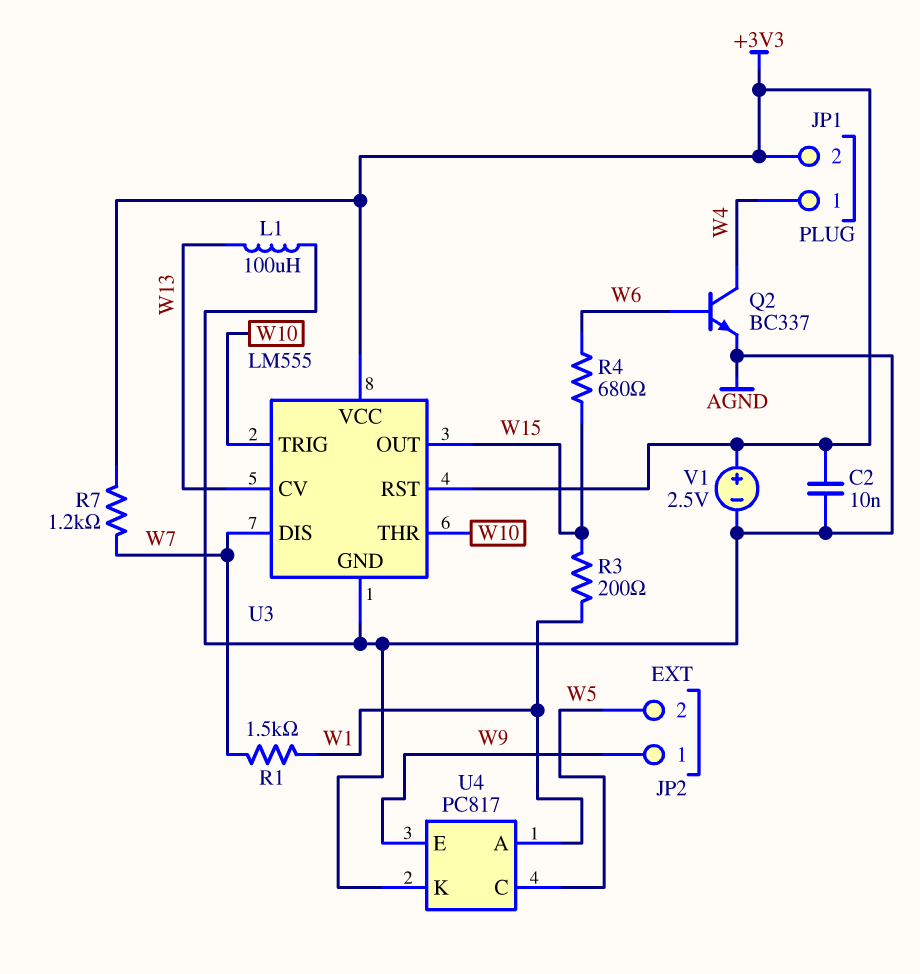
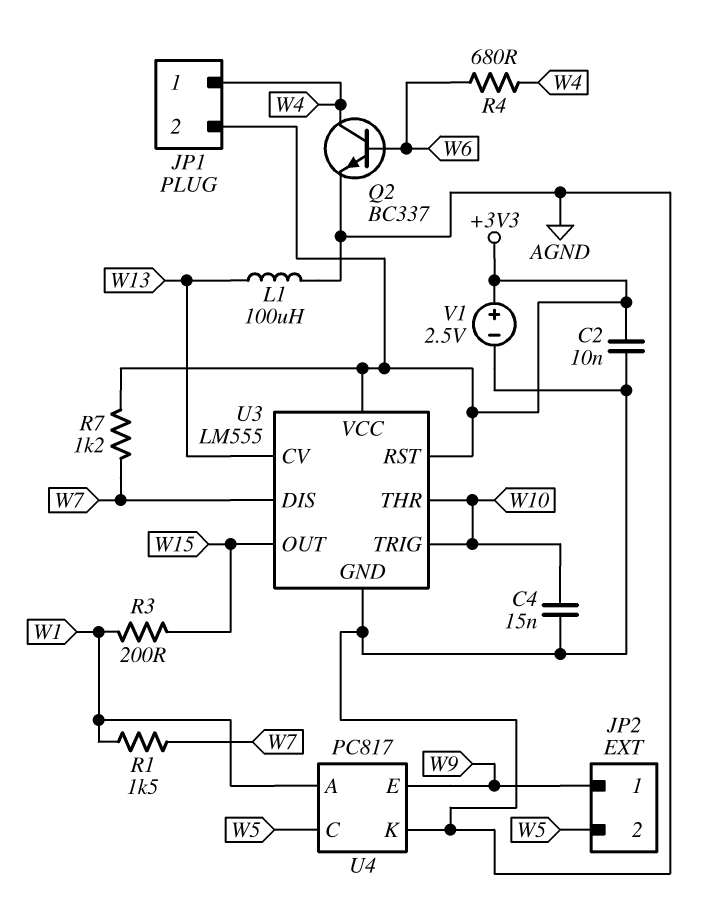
C4: none -> 15nF (AGND, W10)
R4: 680 (W6, W15) -> 680 (W4, W6)

